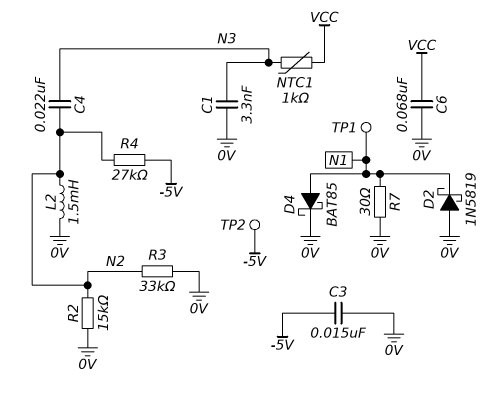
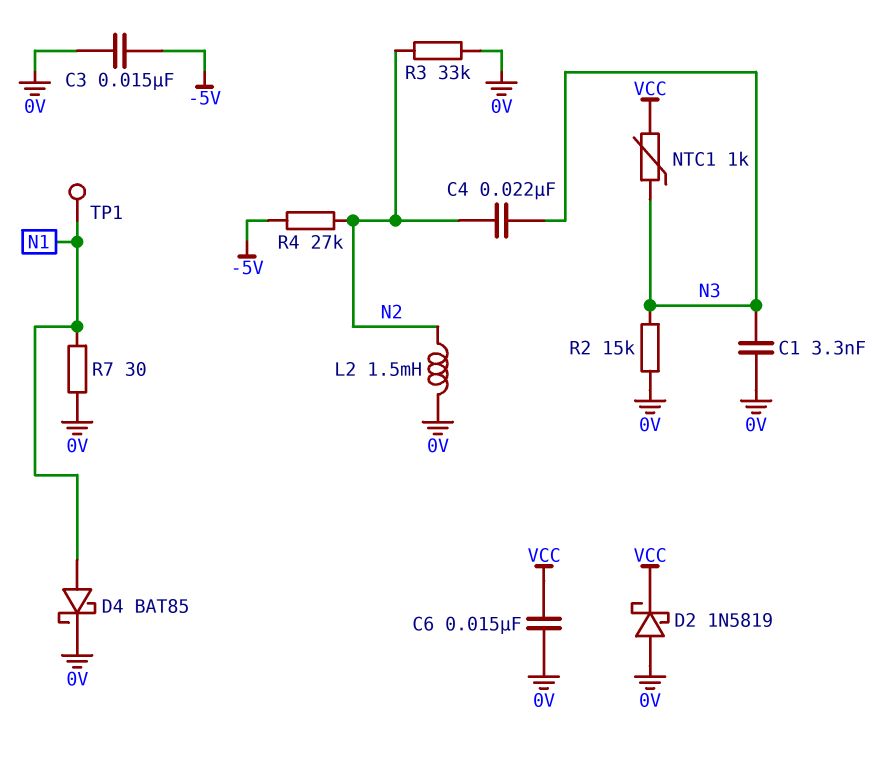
C6: 68nF (0V, VCC) -> 15nF (0V, VCC)
D2: schottky 1N5819 (A 0V, K N1) -> schottky 1N5819 (A 0V, K VCC)
R2: 15k (0V, N2) -> 15k (0V, N3)
TP2: test point (-5V) -> none

